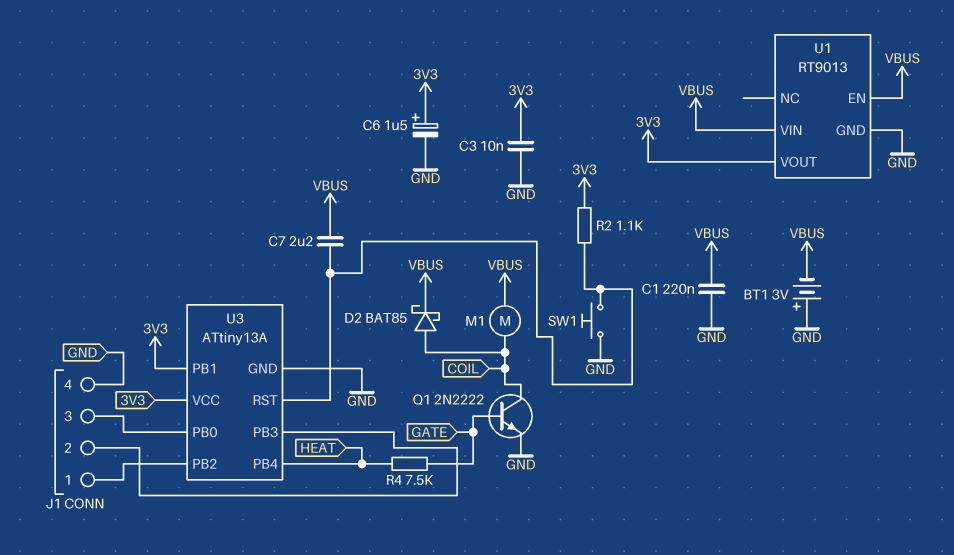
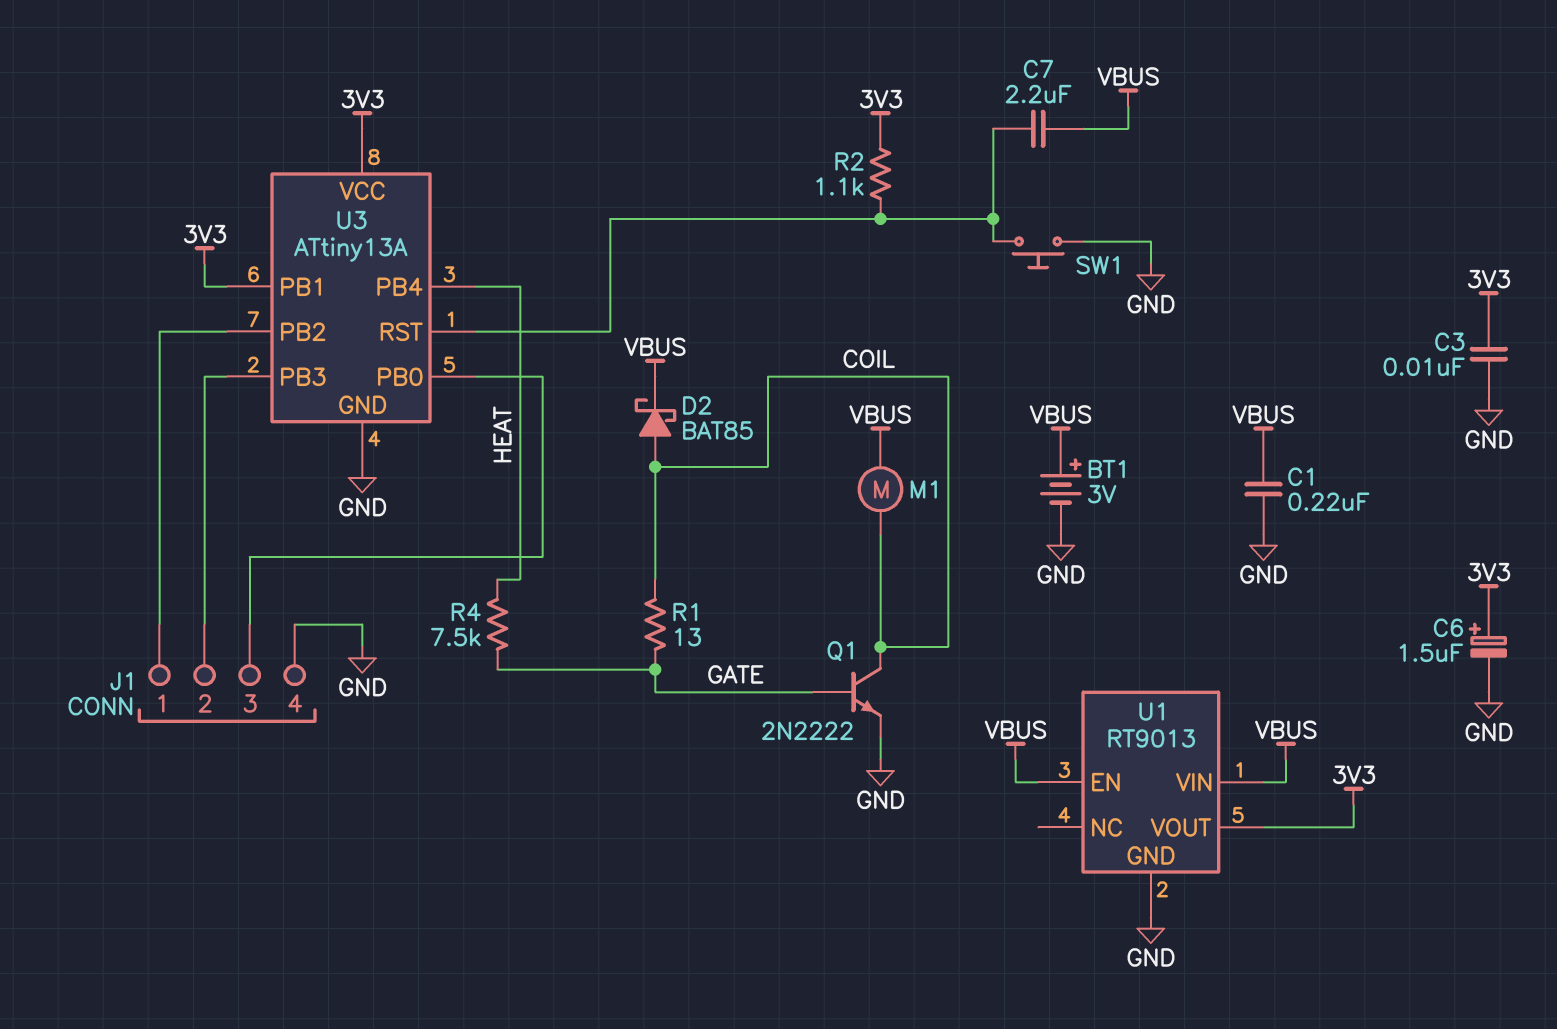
BT1: 3V (plus GND, minus VBUS) -> 3V (plus VBUS, minus GND)
R1: none -> 13 (COIL, GATE)

